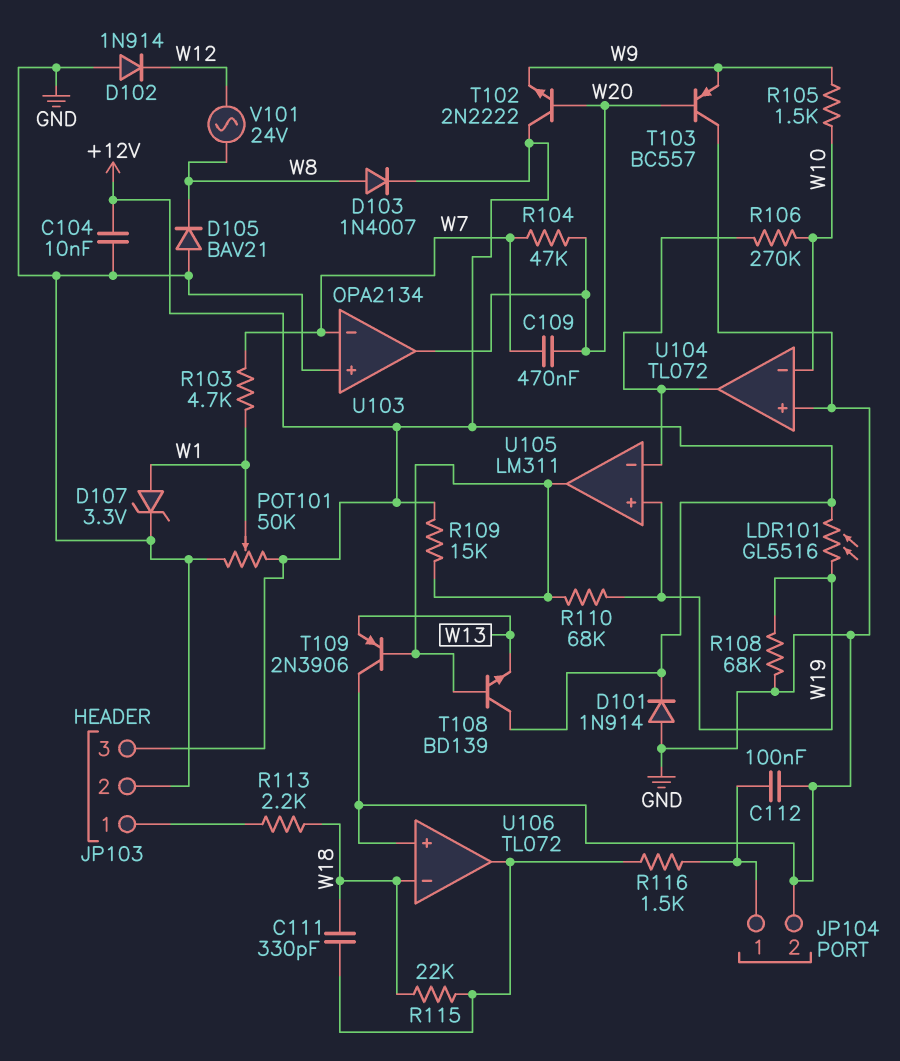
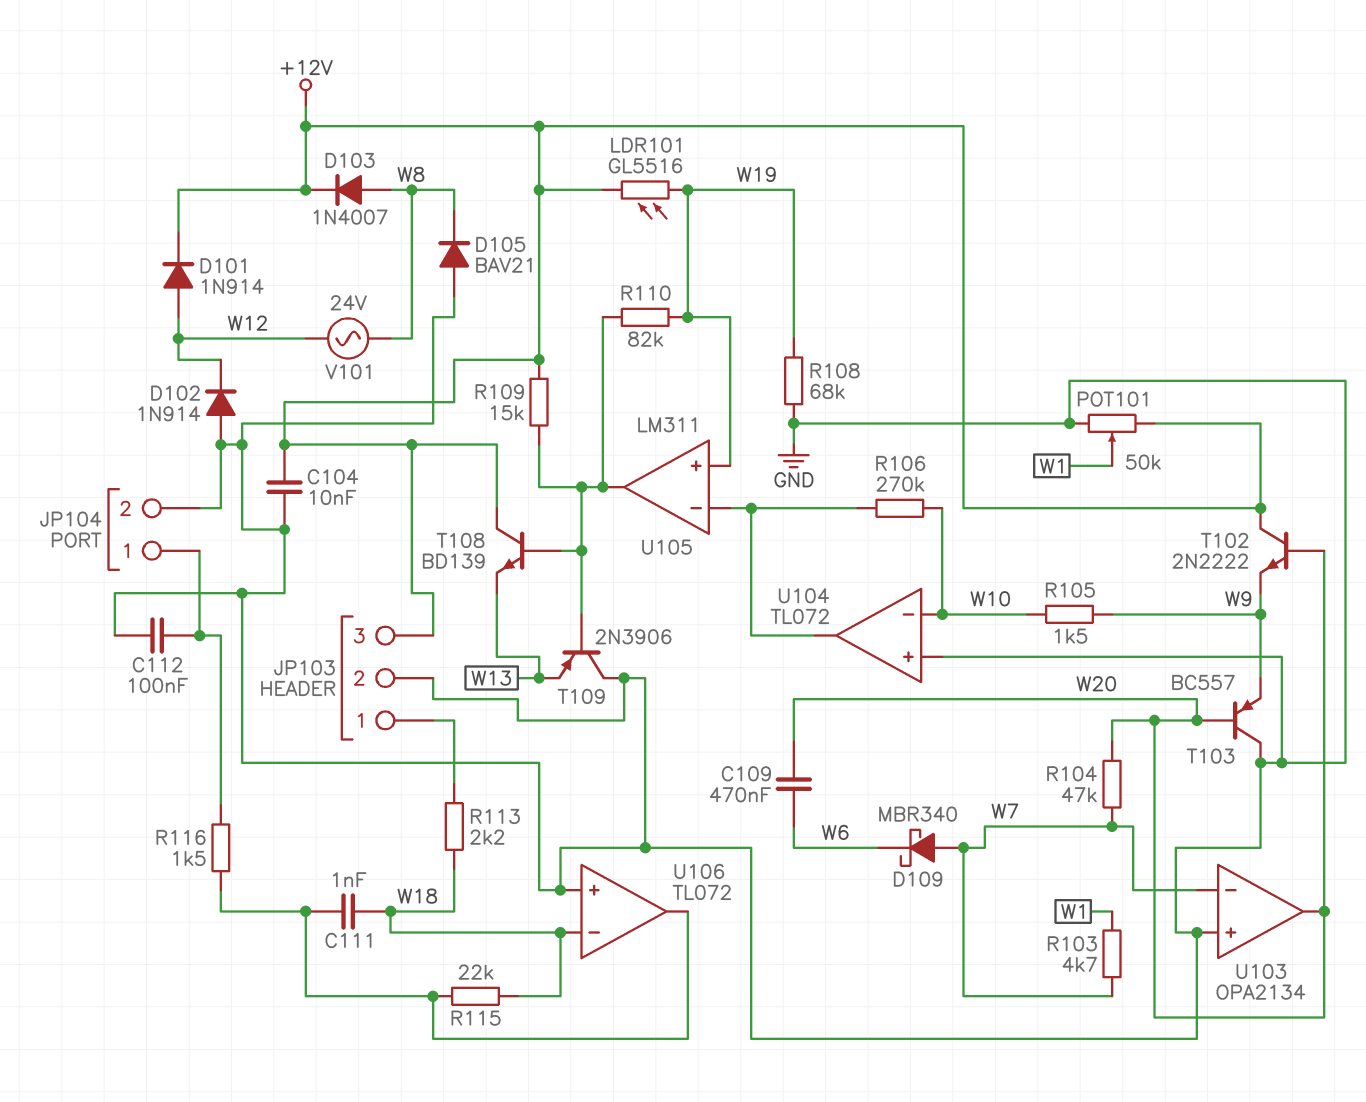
C109: 470nF (W7, W20) -> 470nF (W6, W20)
C111: 330pF (U106/out, W18) -> 1nF (U106/out, W18)
D101: diode 1N914 (A GND, K +12V) -> diode 1N914 (A W12, K +12V)
D107: zener 3.3V (A W1, K GND) -> none
D109: none -> schottky MBR340 (A W7, K W6)
R110: 68k (U105/out, W19) -> 82k (U105/out, W19)

